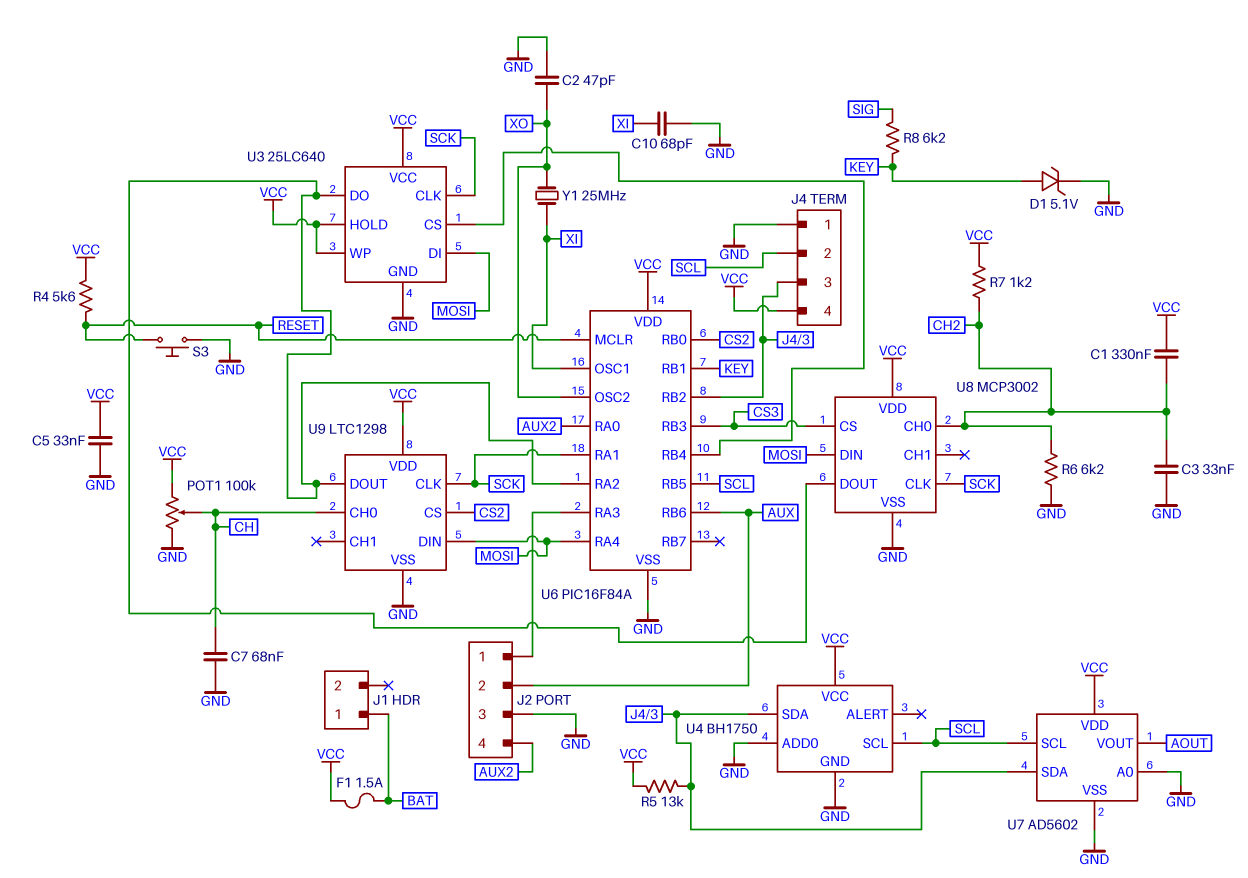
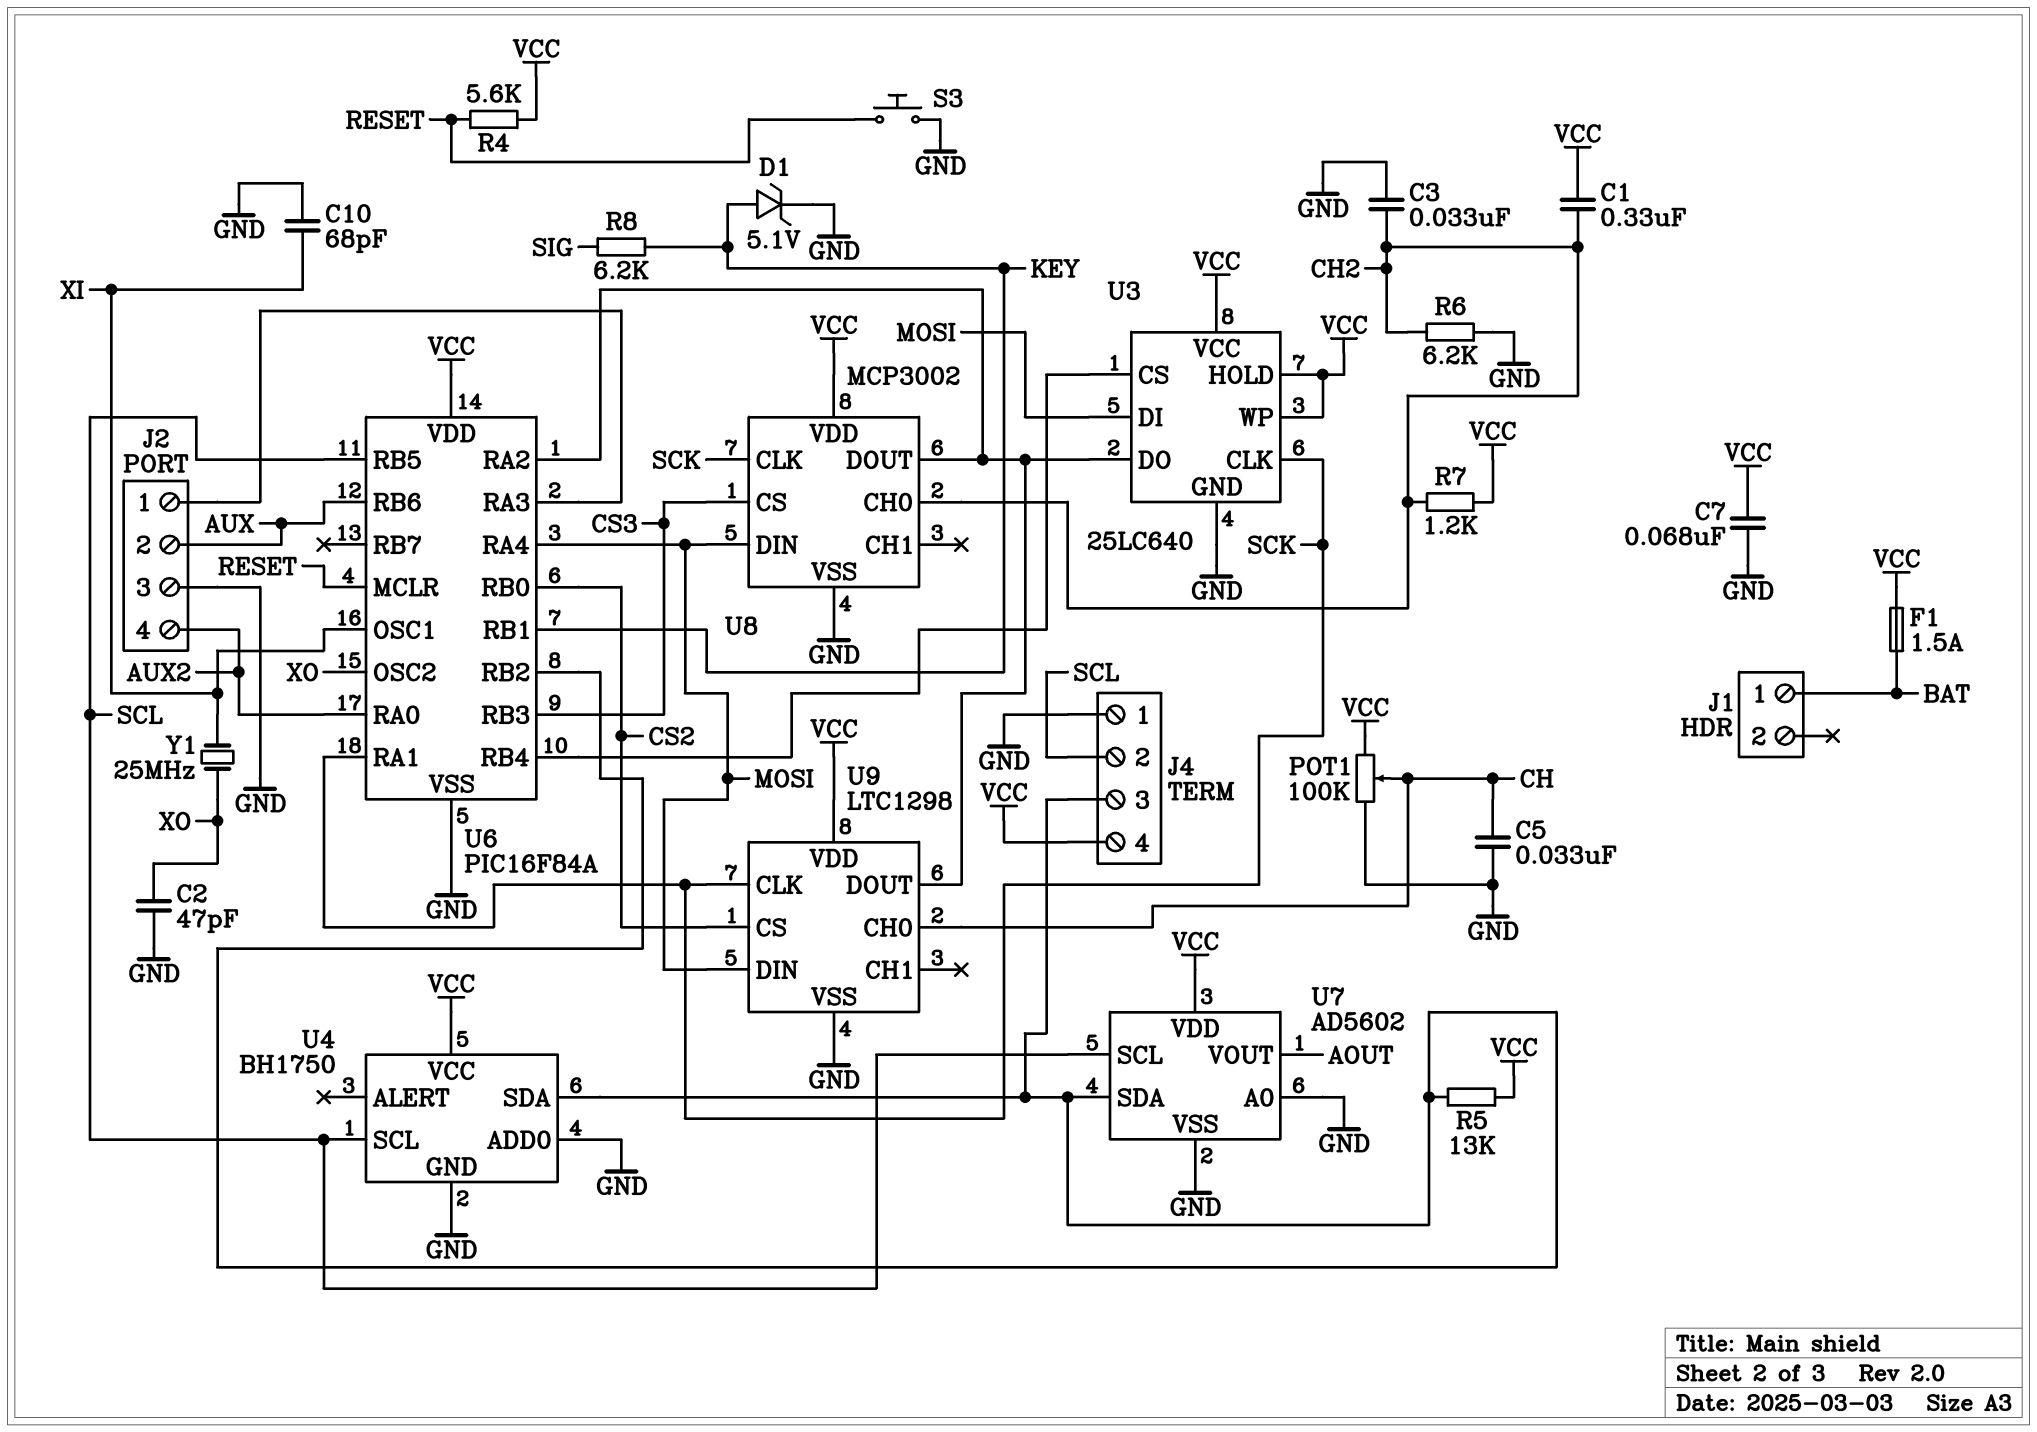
C5: 33nF (GND, VCC) -> 33nF (CH, GND)
C7: 68nF (CH, GND) -> 68nF (GND, VCC)

